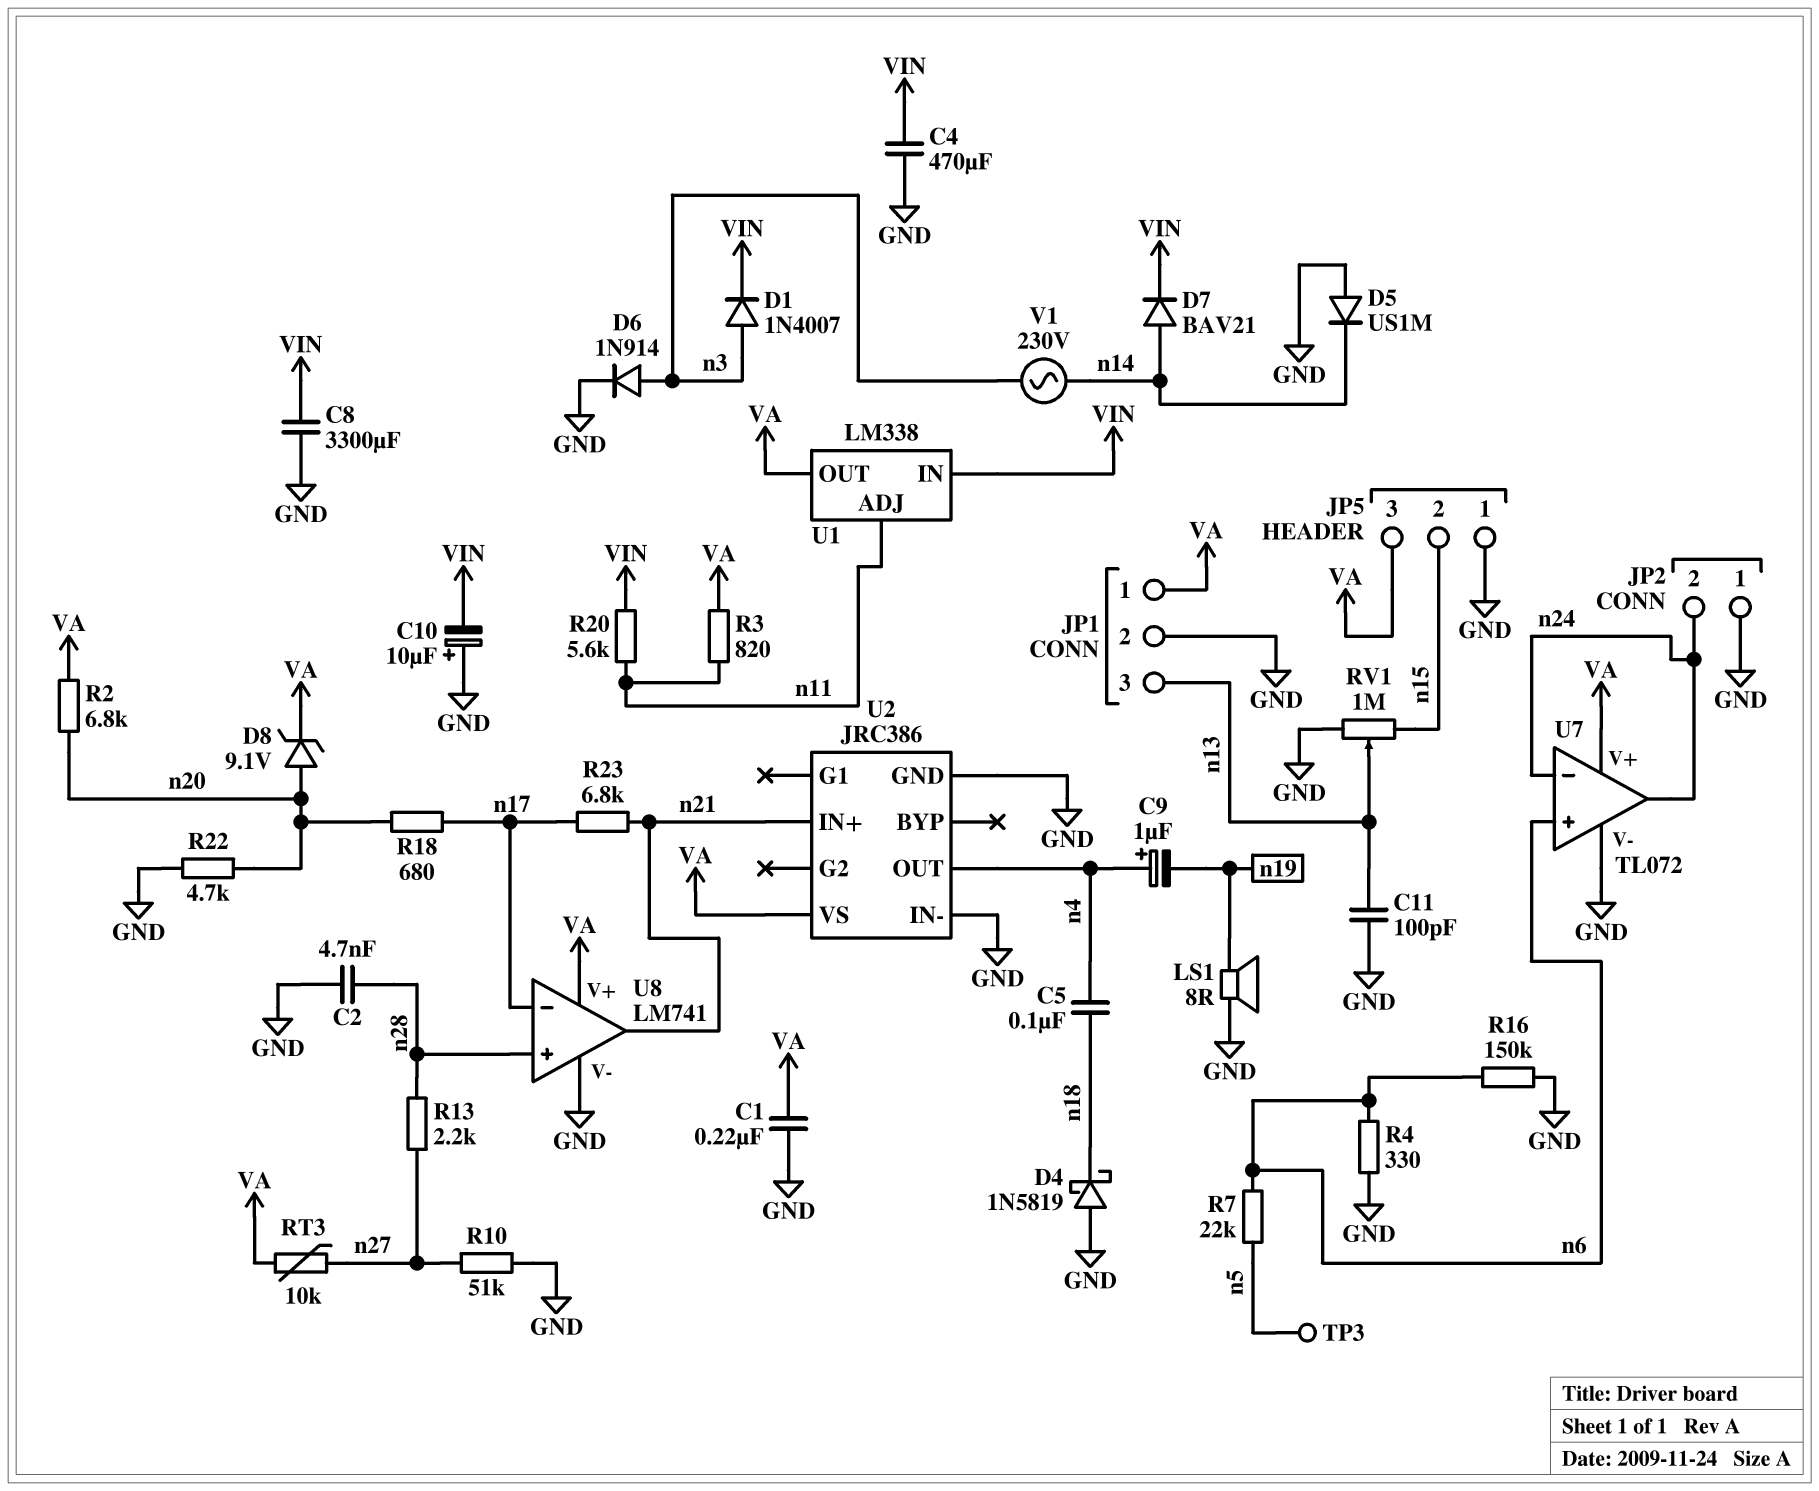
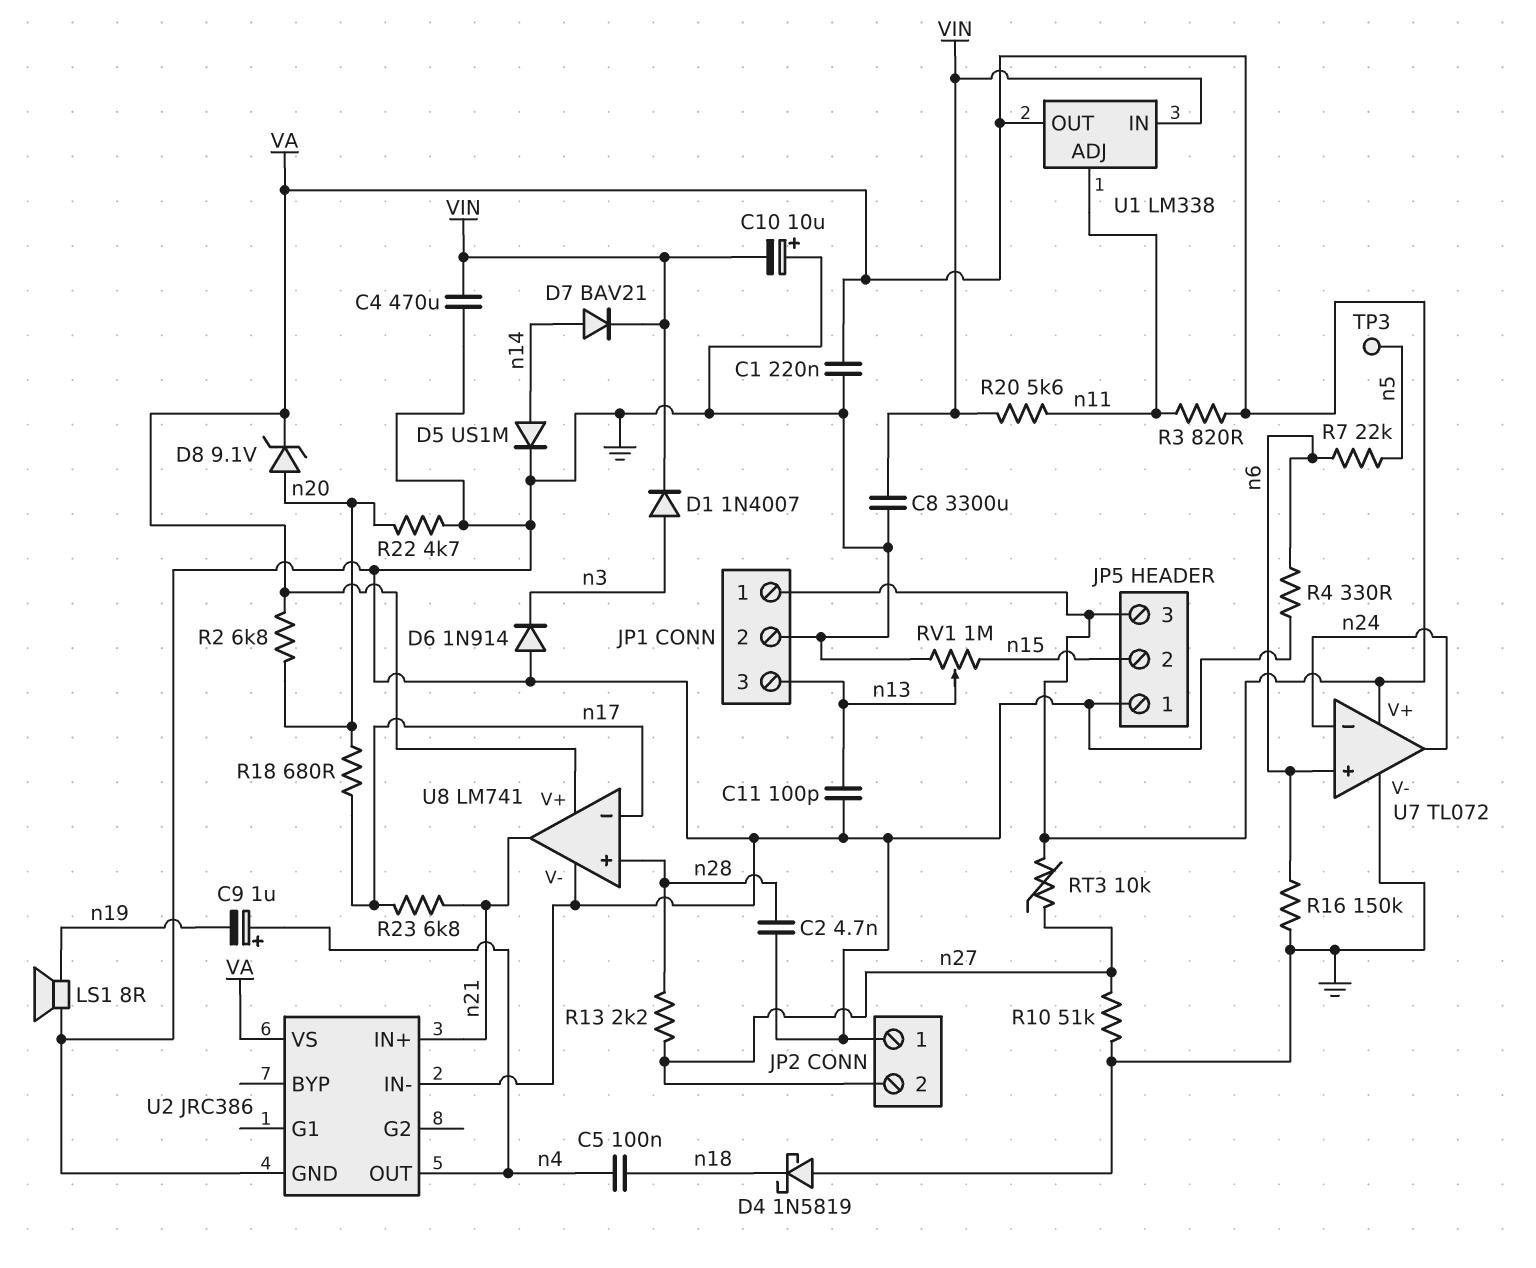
D5: diode US1M (A GND, K n14) -> diode US1M (A n14, K GND)
D6: diode 1N914 (A n3, K GND) -> diode 1N914 (A GND, K n3)
JP2 pin 2: n24 -> n27
V1: AC 230V (n3, n14) -> none

